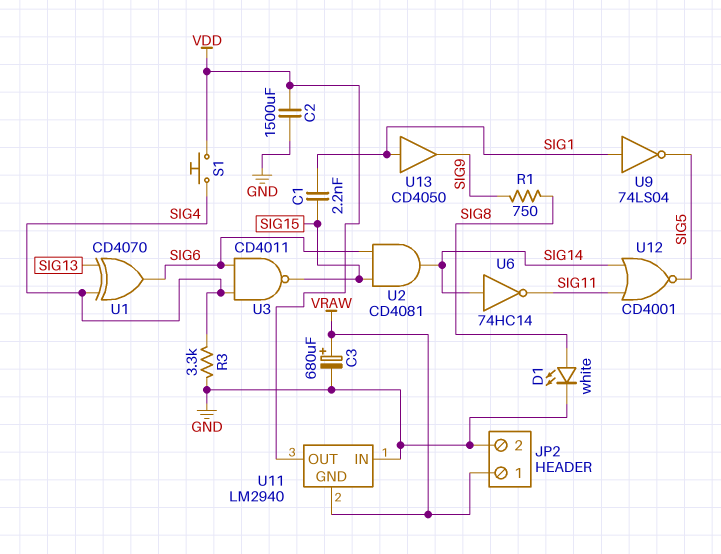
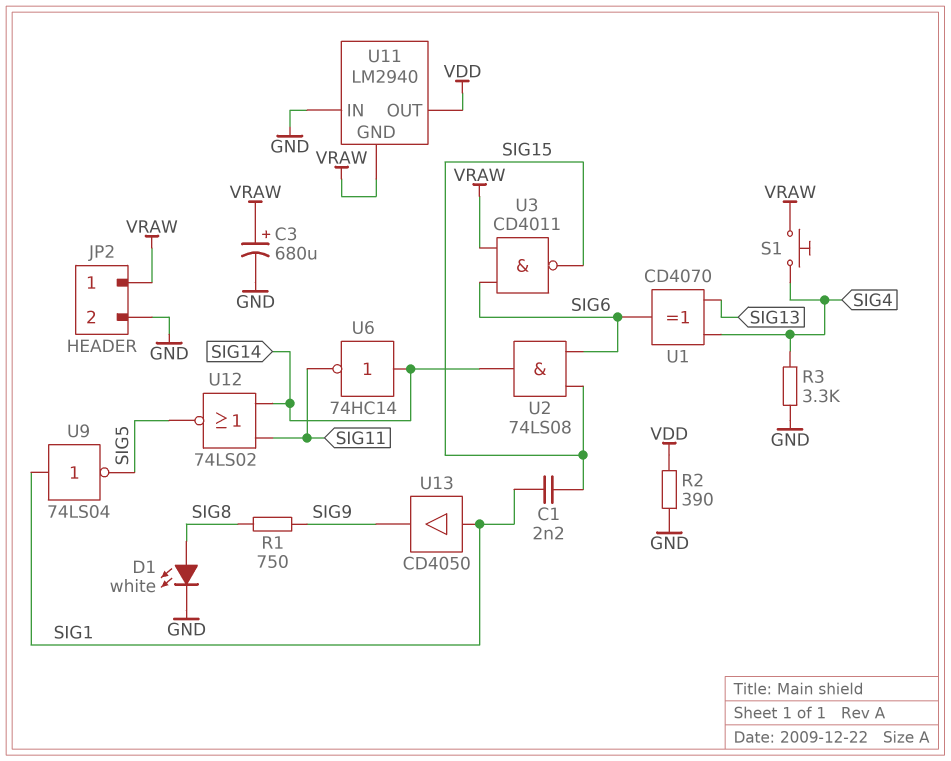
C2: 1500uF (GND, VDD) -> none
R2: none -> 390 (GND, VDD)
S1: button (SIG4, VDD) -> button (SIG4, VRAW)
U2: AND CD4081 (in SIG6, in SIG15, out SIG14) -> AND 74LS08 (in SIG6, in SIG15, out SIG14)
U3: NAND CD4011 (in SIG4, in SIG6, out SIG15) -> NAND CD4011 (in SIG6, in VRAW, out SIG15)
U12: NOR CD4001 (in SIG11, in SIG14, out SIG5) -> NOR 74LS02 (in SIG11, in SIG14, out SIG5)

